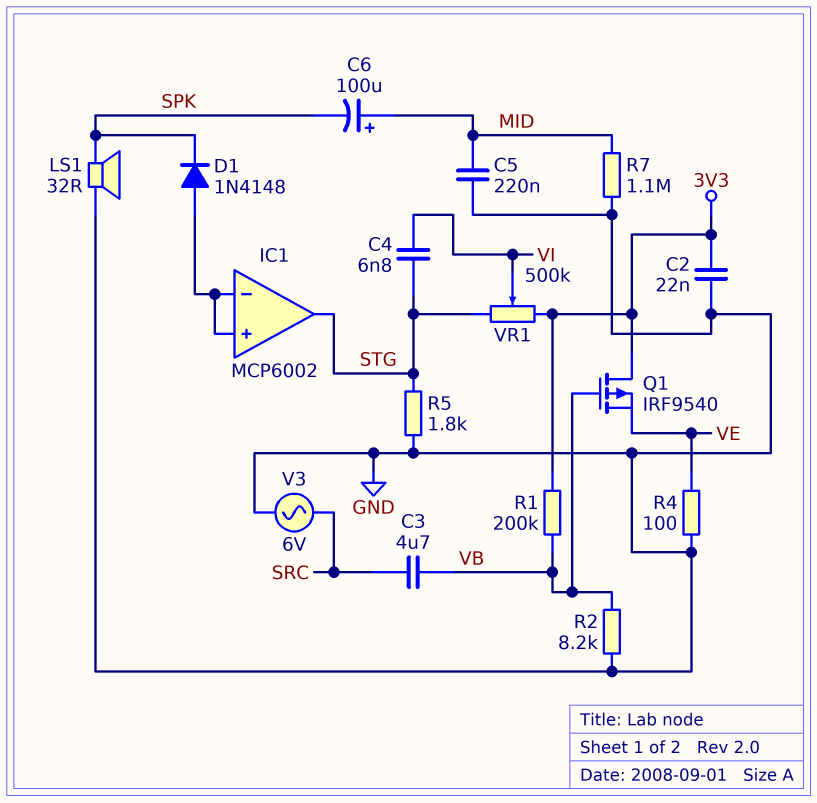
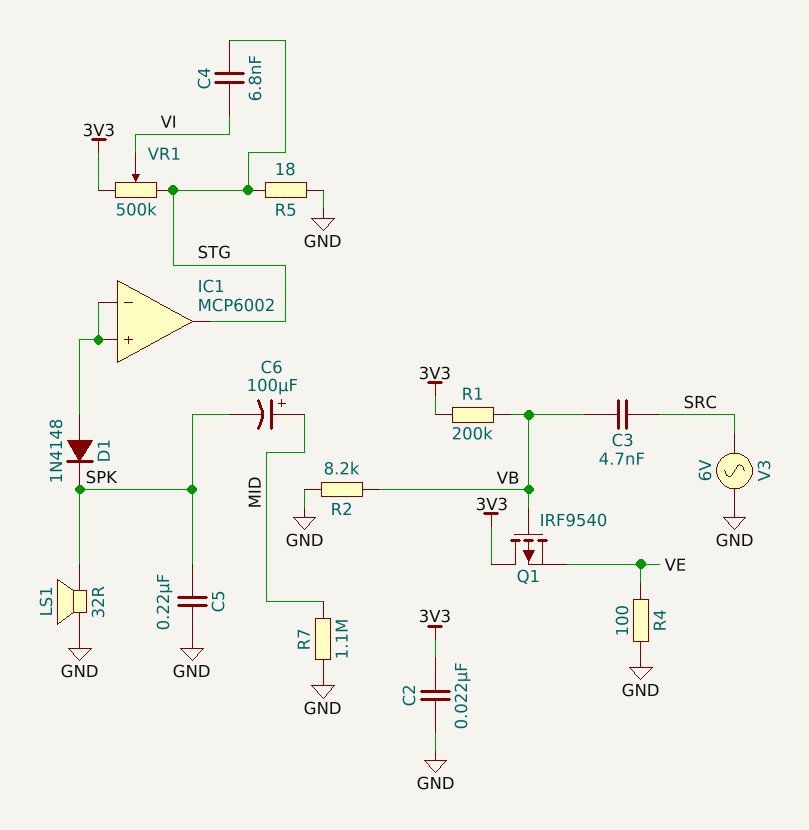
C3: 4.7uF (SRC, VB) -> 4.7nF (SRC, VB)
C5: 220nF (GND, MID) -> 220nF (GND, SPK)
R5: 1.8k (GND, STG) -> 18 (GND, STG)

